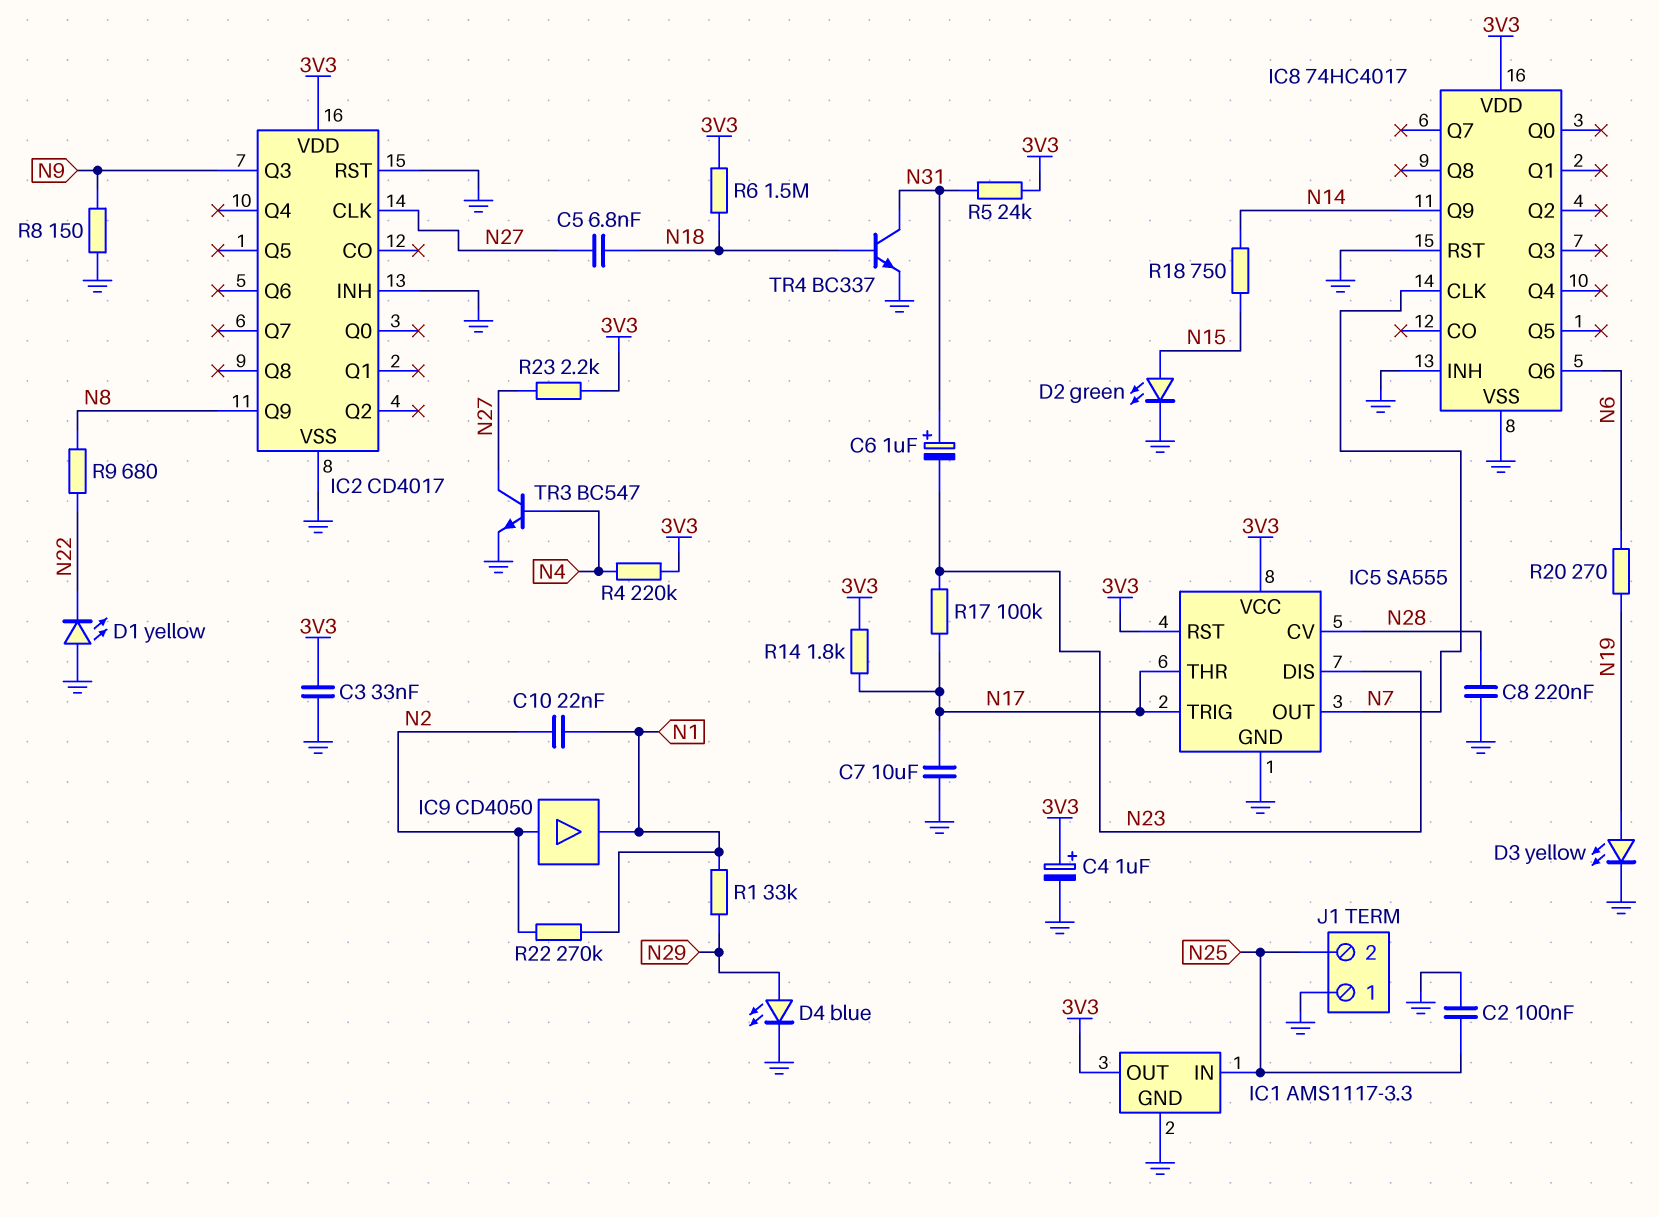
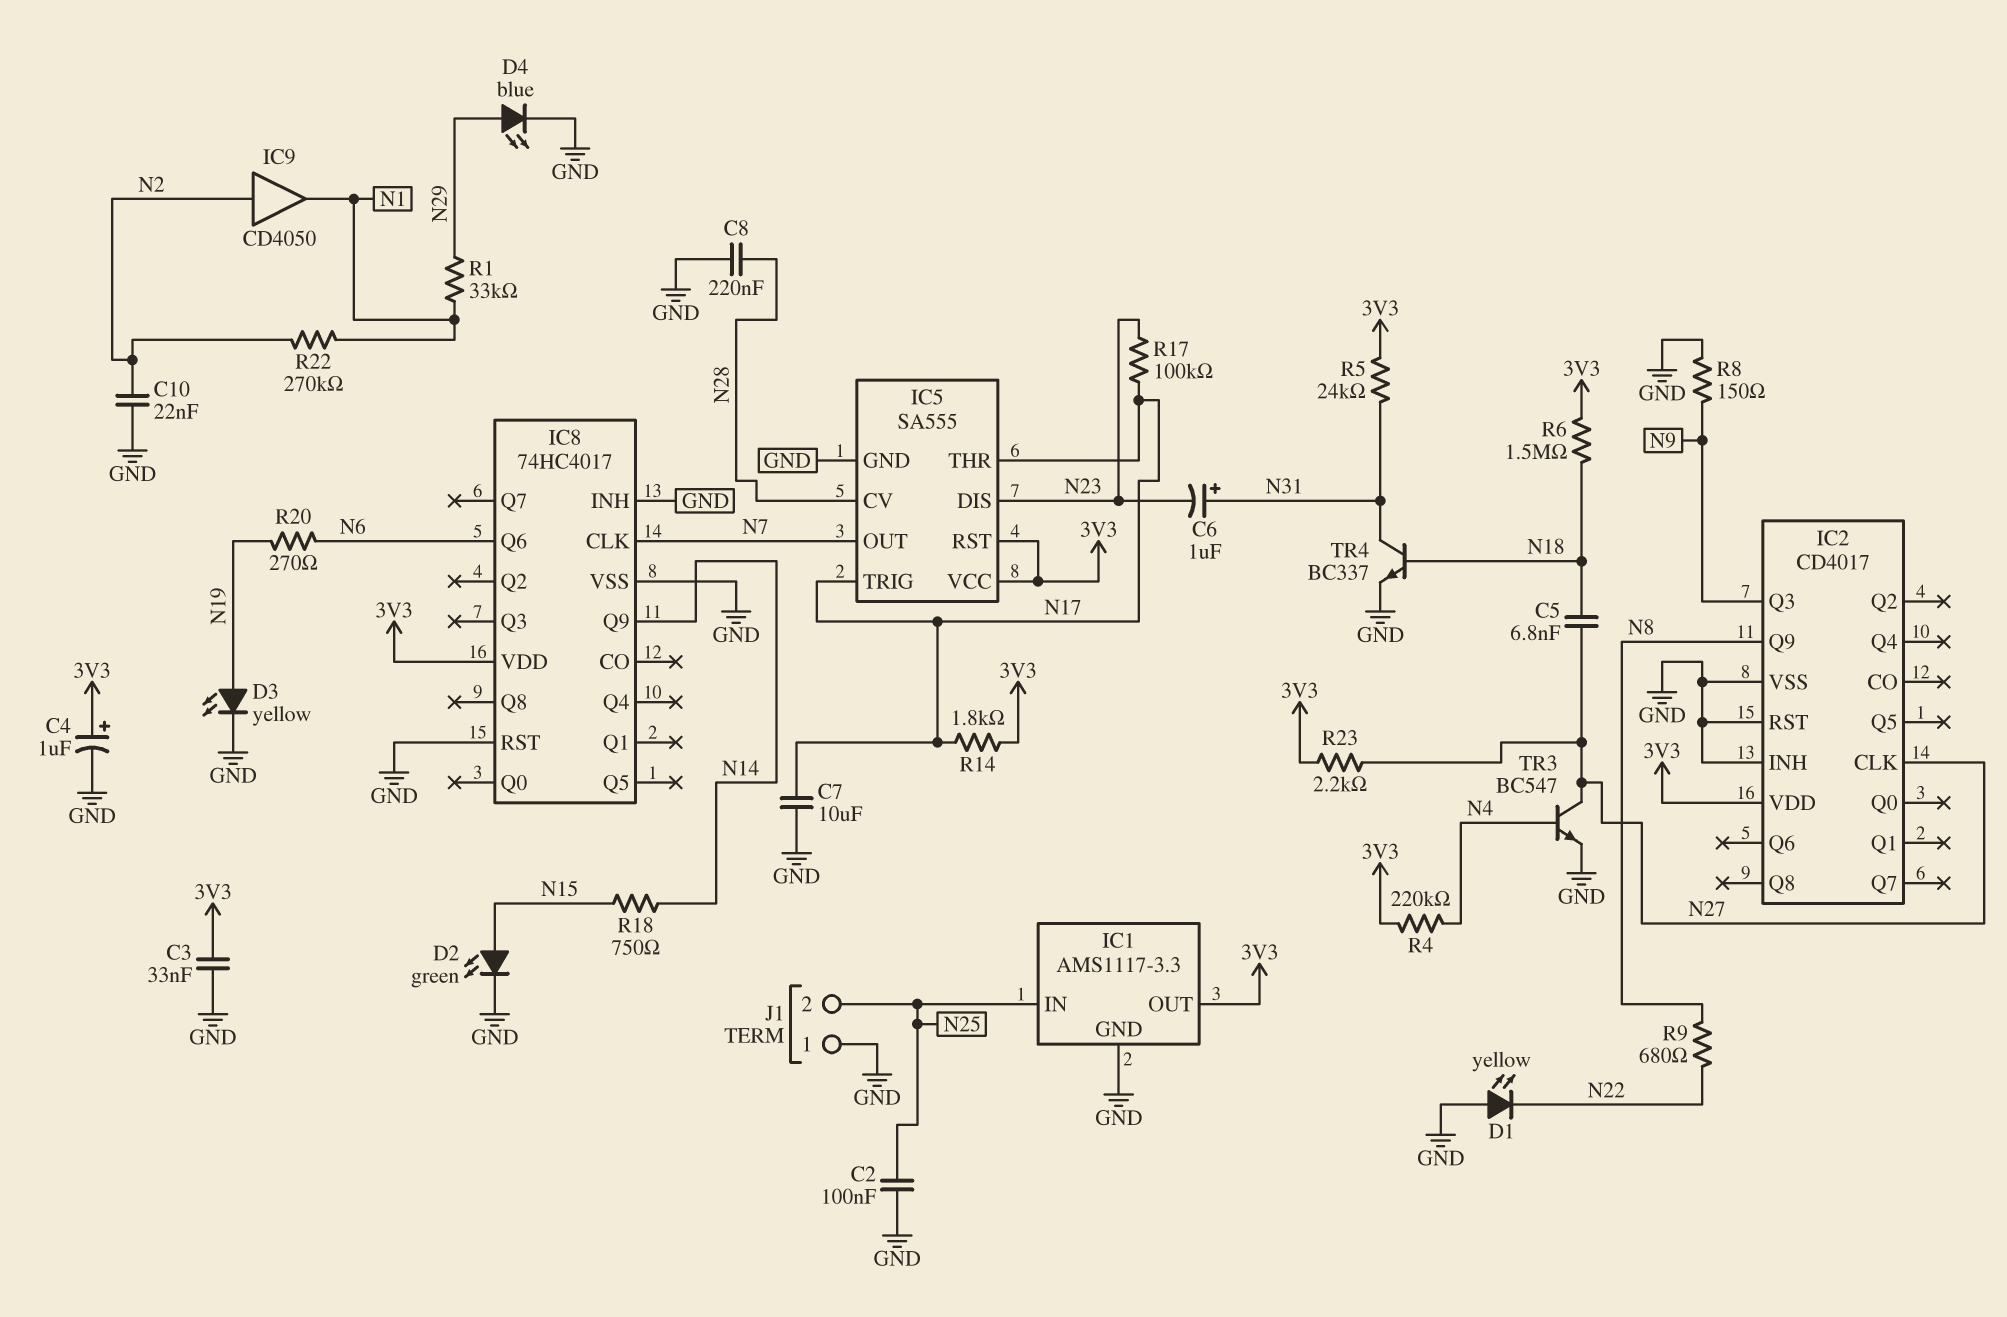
C10: 22nF (N1, N2) -> 22nF (GND, N2)

